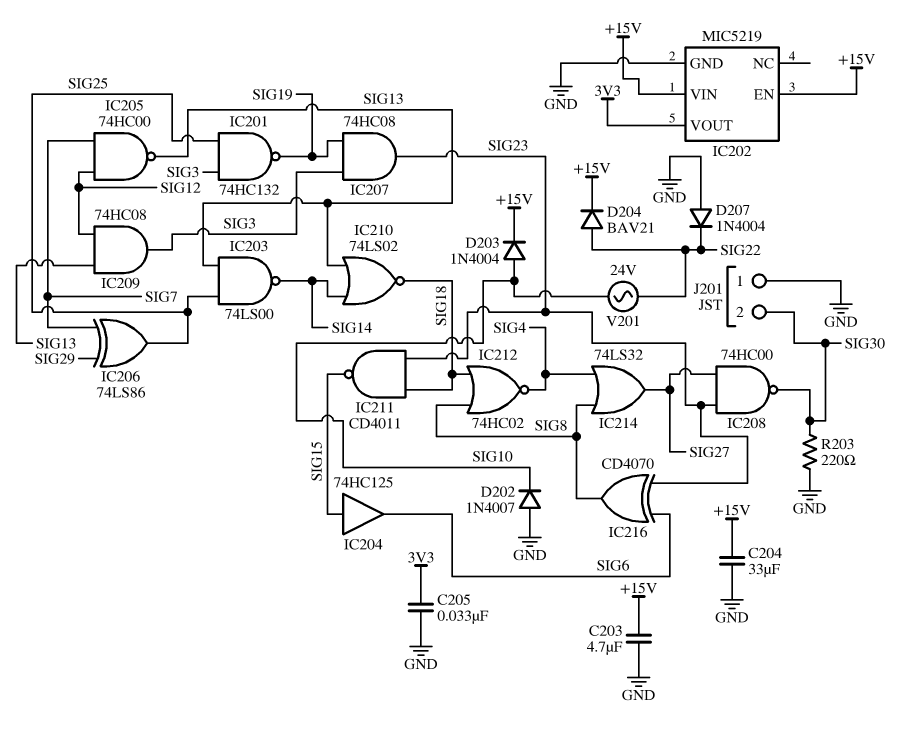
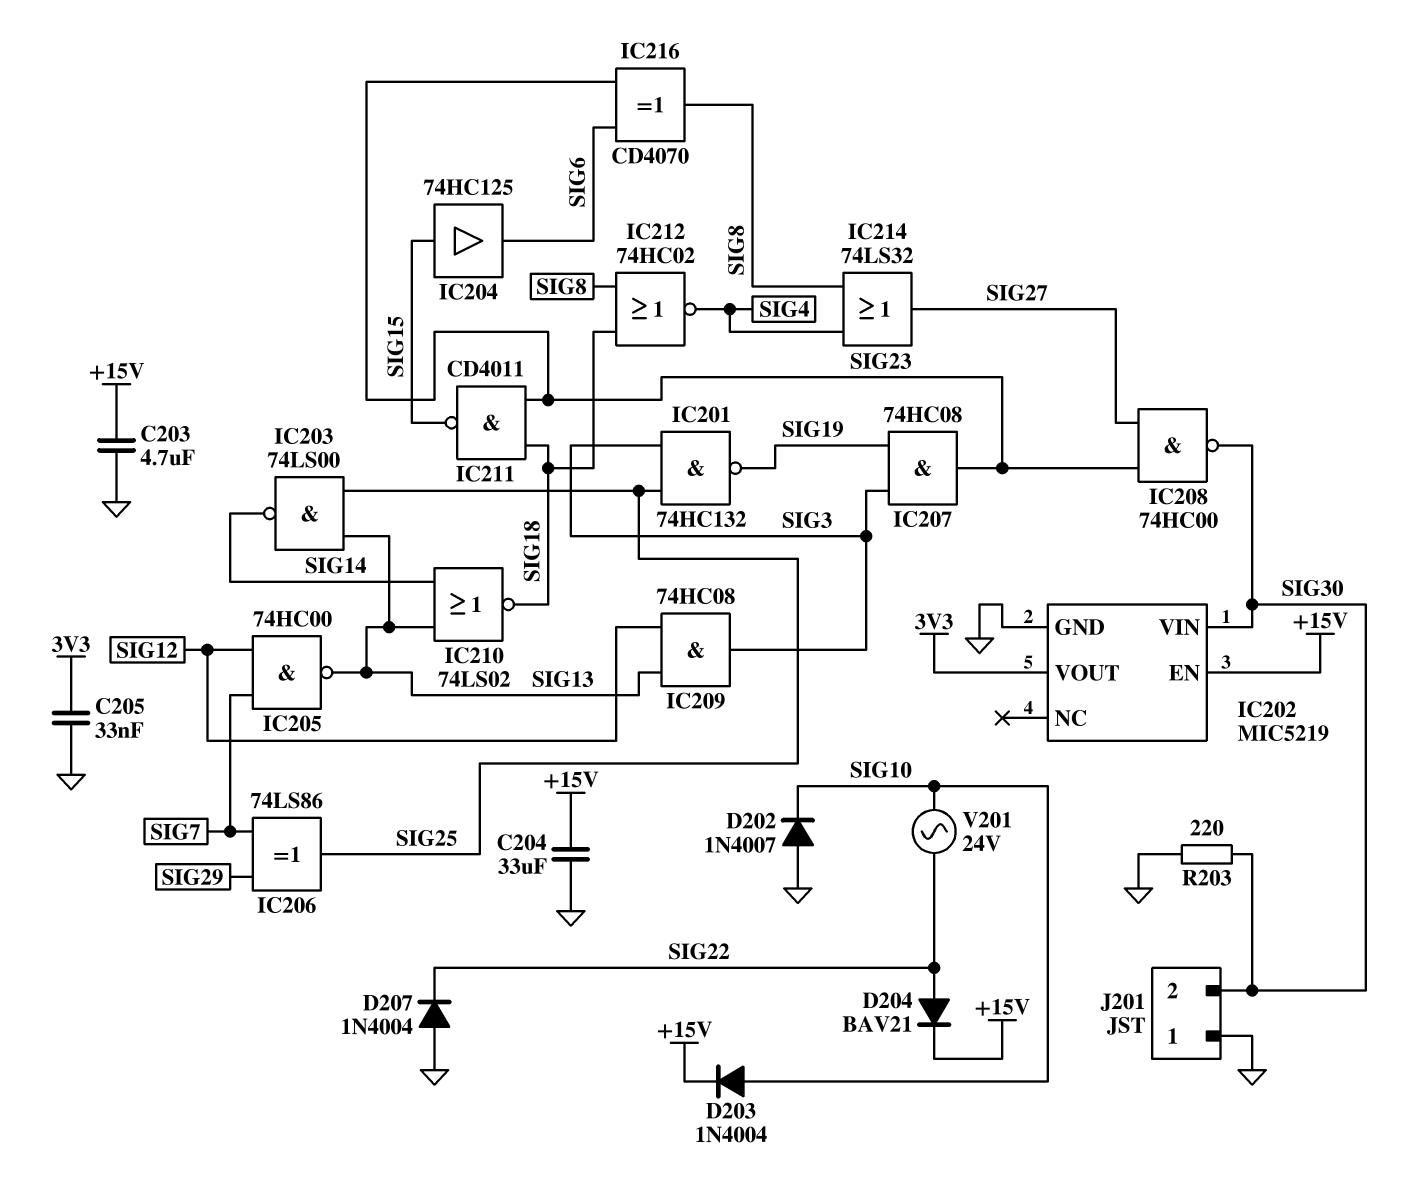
IC202 pin VIN: +15V -> SIG30

